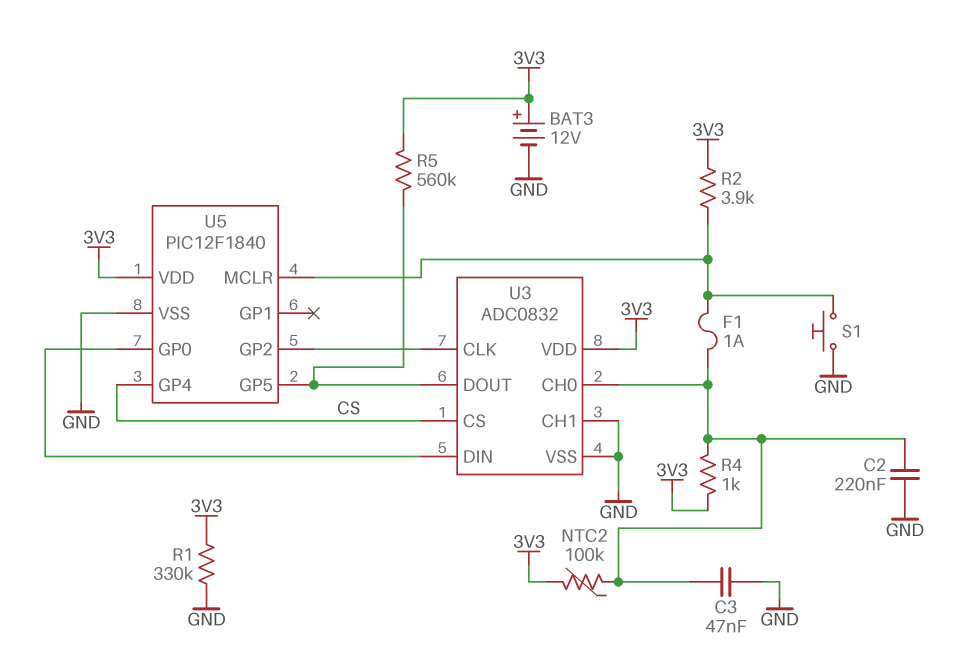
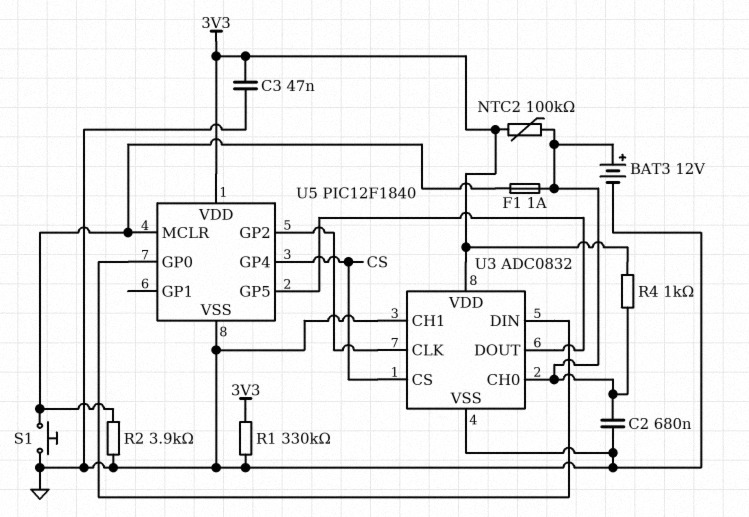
BAT3: 12V (plus 3V3, minus GND) -> 12V (plus U3/CH0, minus GND)
C2: 220nF (GND, U3/CH0) -> 680nF (GND, U3/CH0)
C3: 47nF (GND, U3/CH0) -> 47nF (3V3, GND)
R2: 3.9k (3V3, U5/MCLR) -> 3.9k (GND, U5/MCLR)
R5: 560k (3V3, U3/DOUT) -> none

